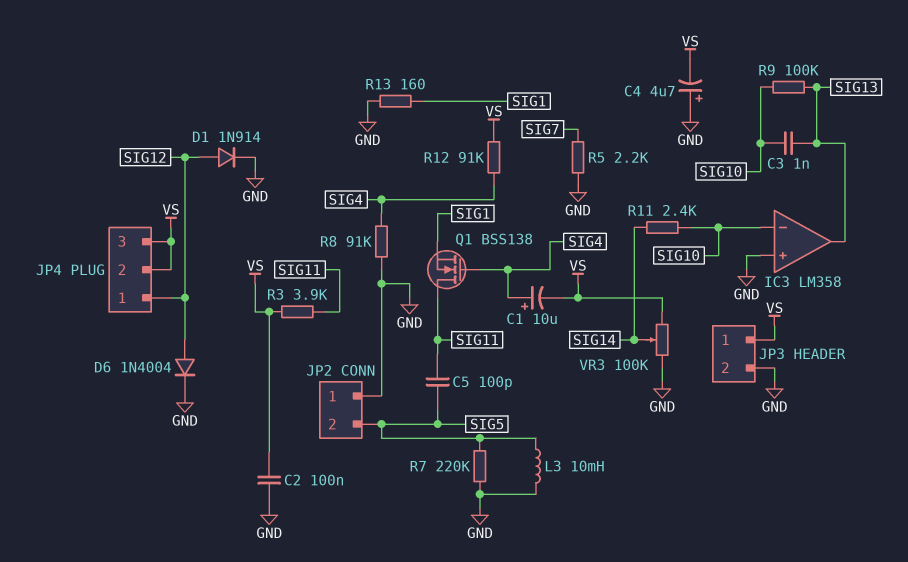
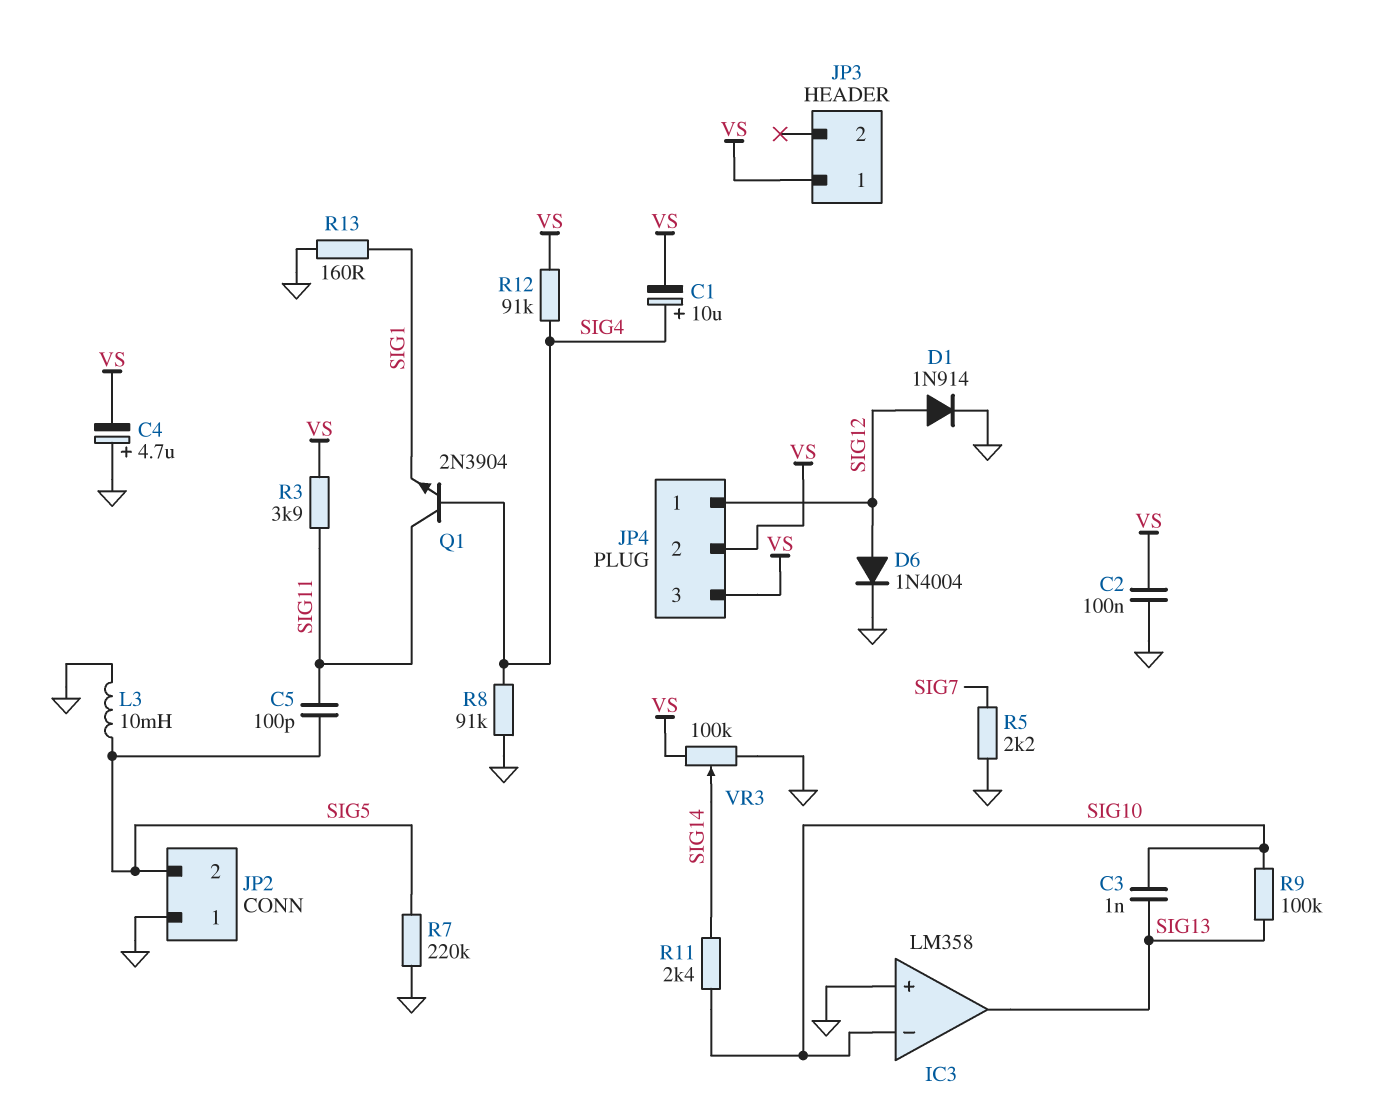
JP3 pin 2: GND -> none
Q1: NMOS BSS138 (G SIG4, D SIG11, S SIG1) -> NPN 2N3904 (B SIG4, C SIG11, E SIG1)

